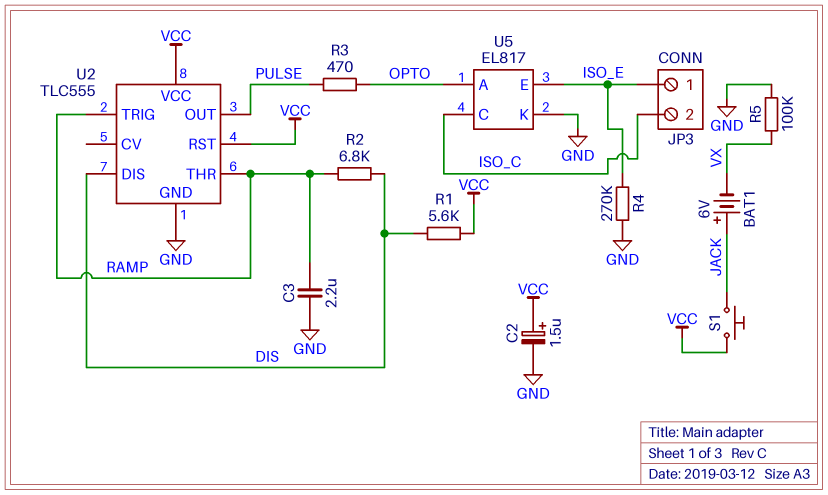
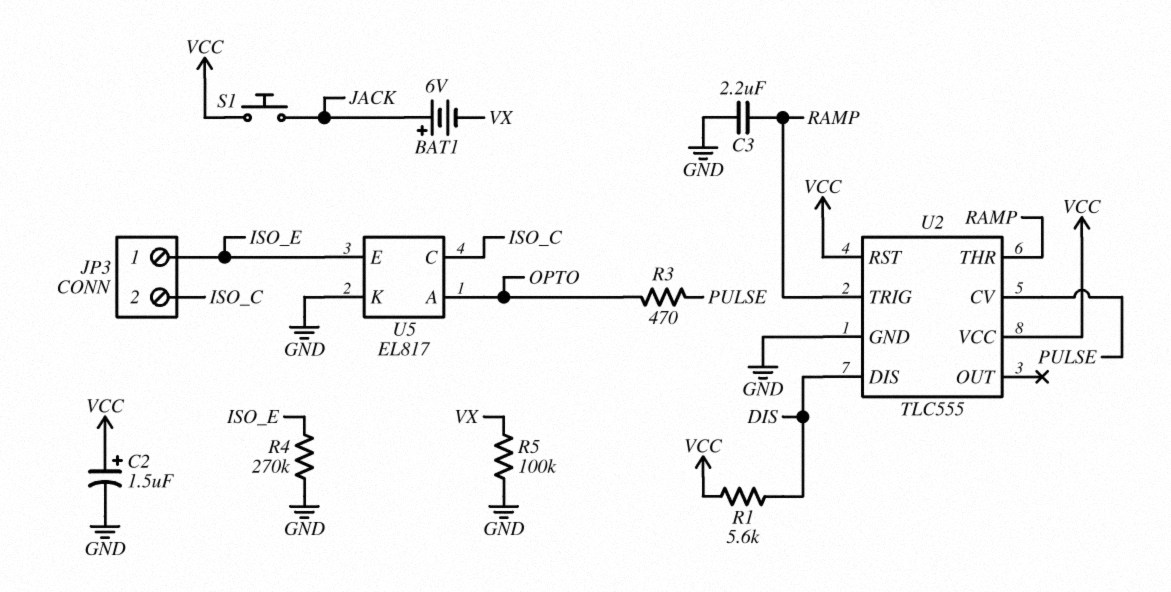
R2: 6.8k (DIS, RAMP) -> none
U2 pin CV: none -> PULSE
U2 pin OUT: PULSE -> none

